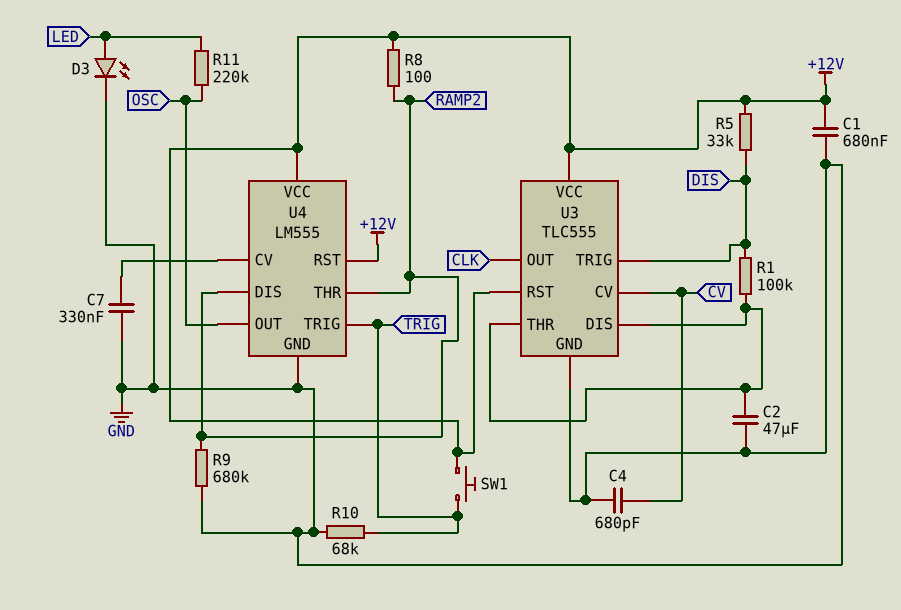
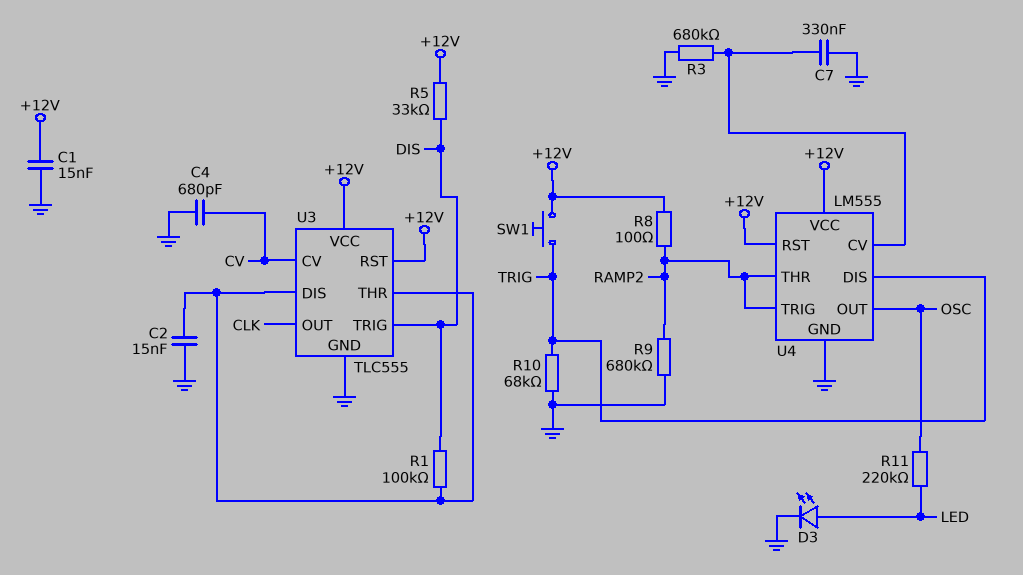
C1: 680nF (+12V, GND) -> 15nF (+12V, GND)
C2: 47uF (GND, U3/DIS) -> 15nF (GND, U3/DIS)
R3: none -> 680k (GND, U4/CV)
U4 pin DIS: RAMP2 -> TRIG
U4 pin TRIG: TRIG -> RAMP2

